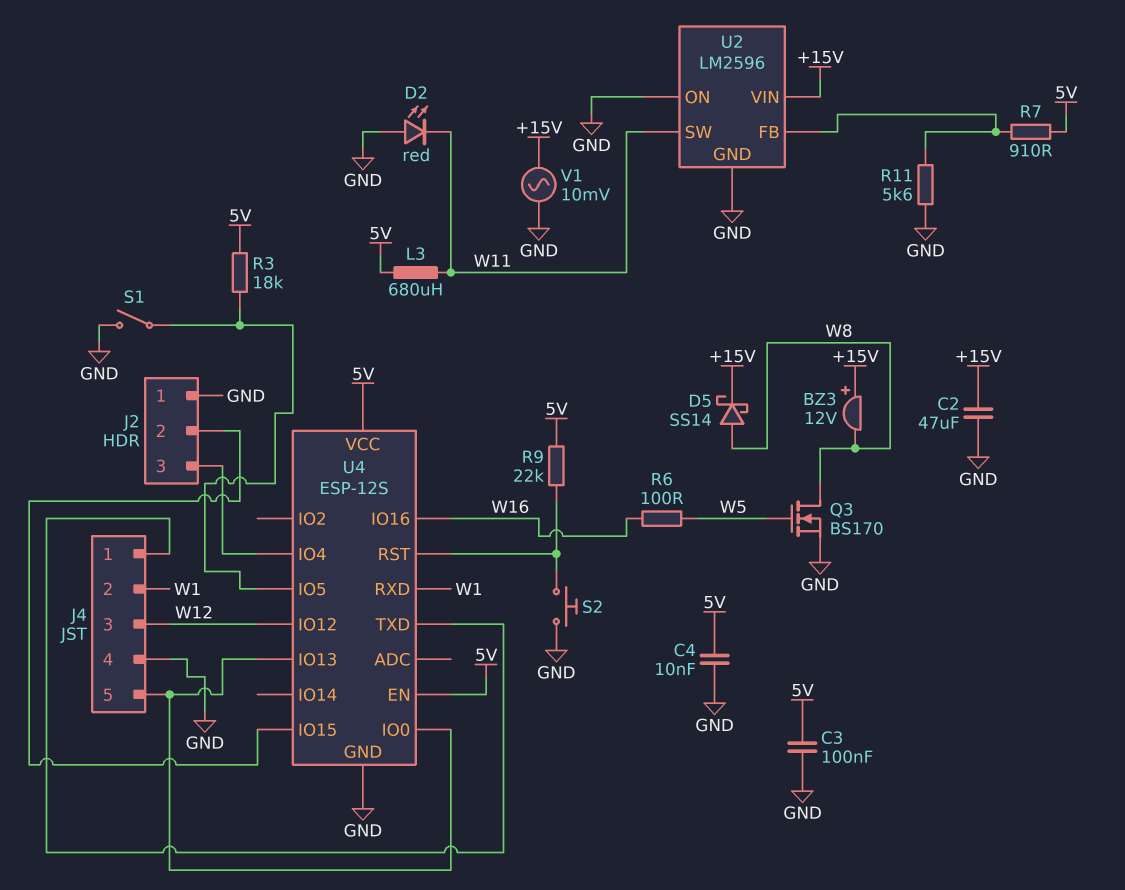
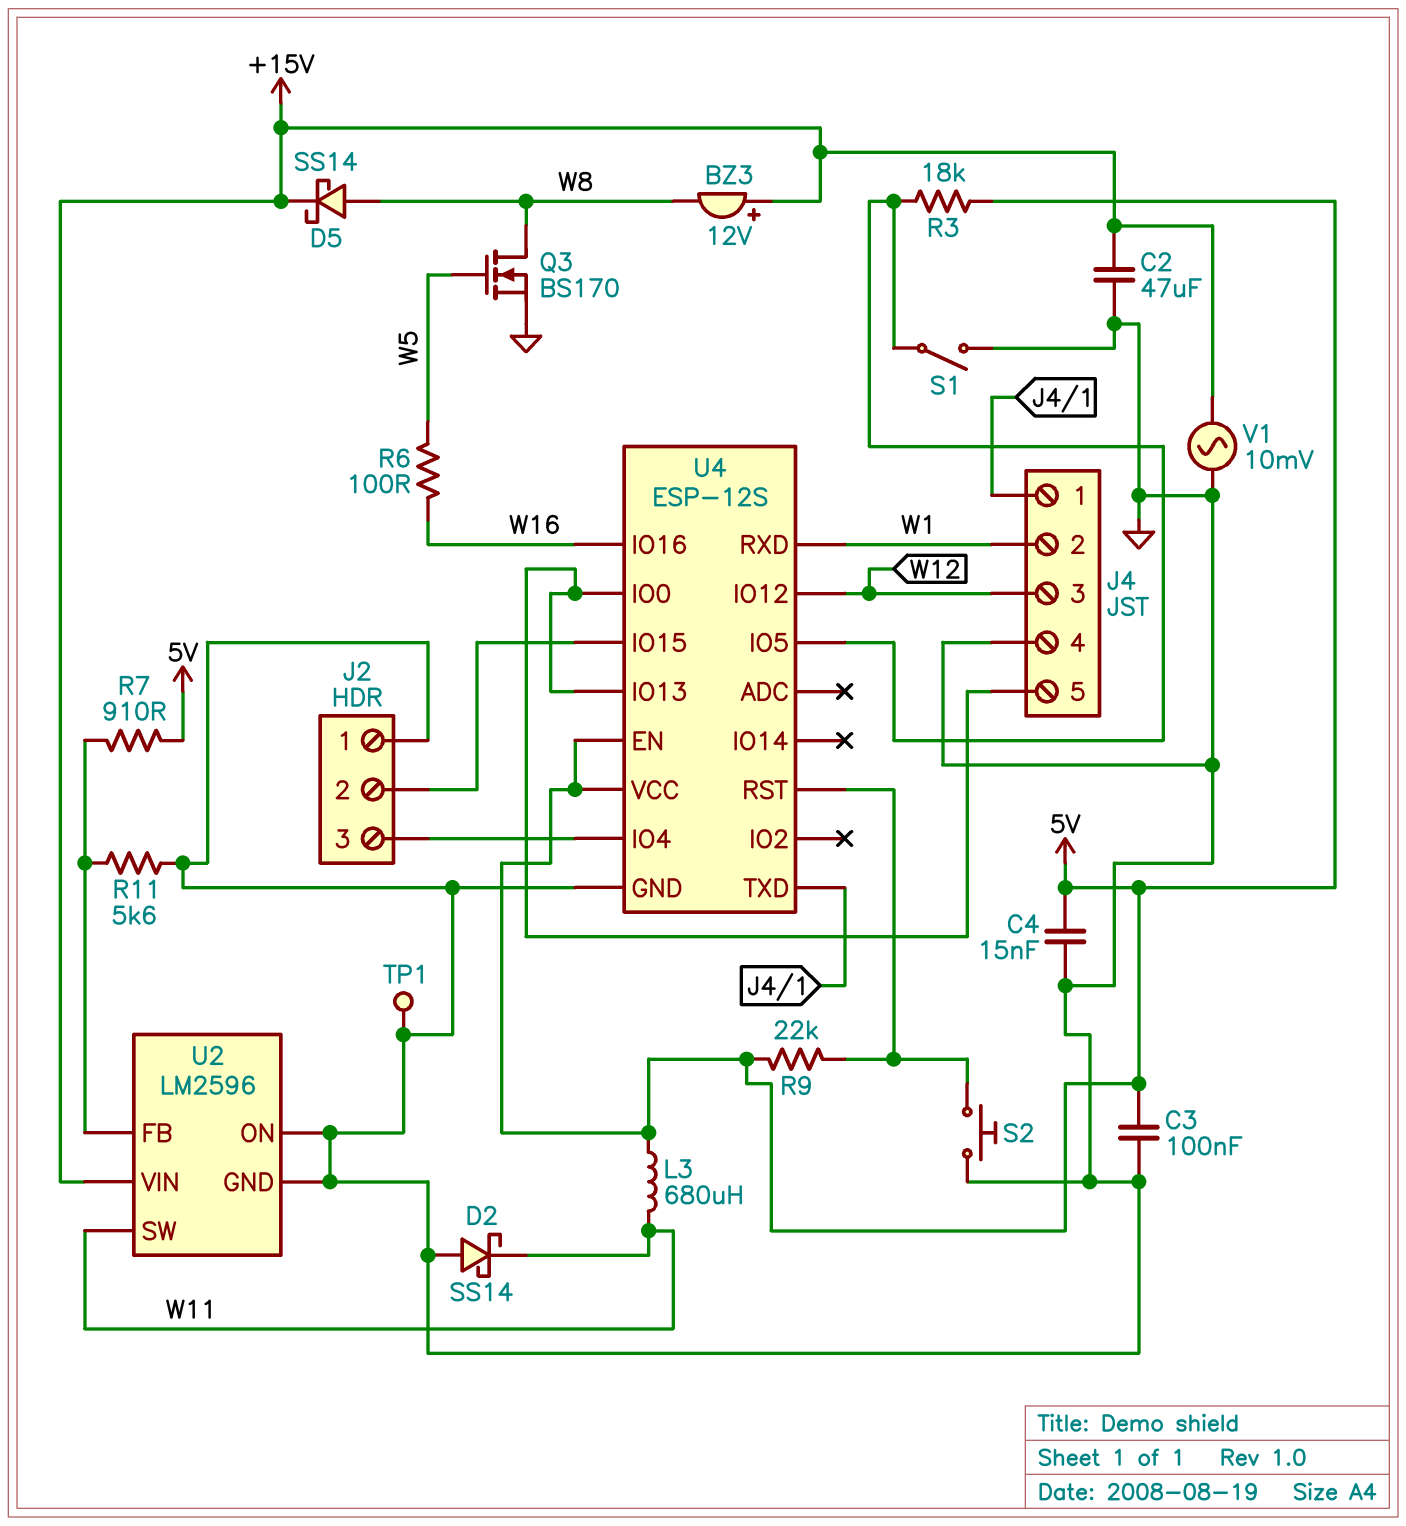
C4: 10nF (5V, GND) -> 15nF (5V, GND)
D2: LED red (A GND, K W11) -> schottky SS14 (A GND, K W11)
TP1: none -> test point (GND)

